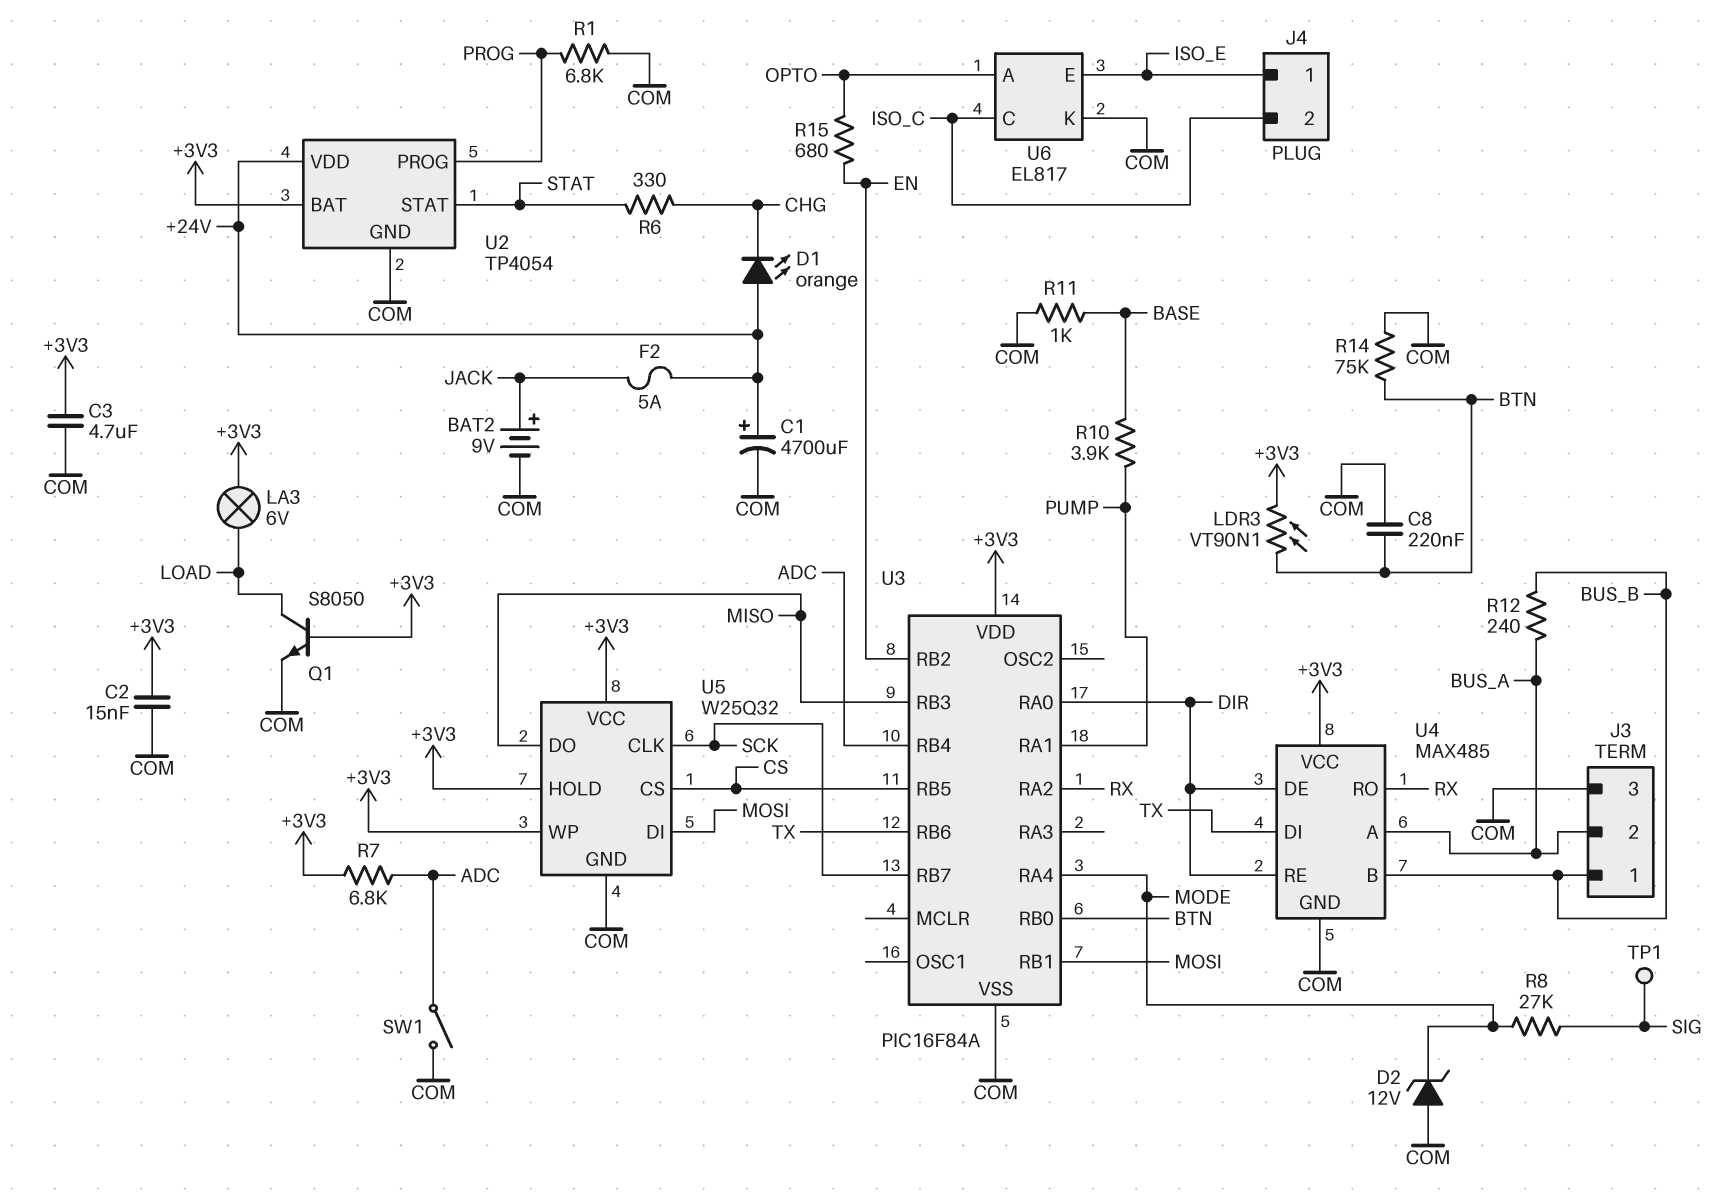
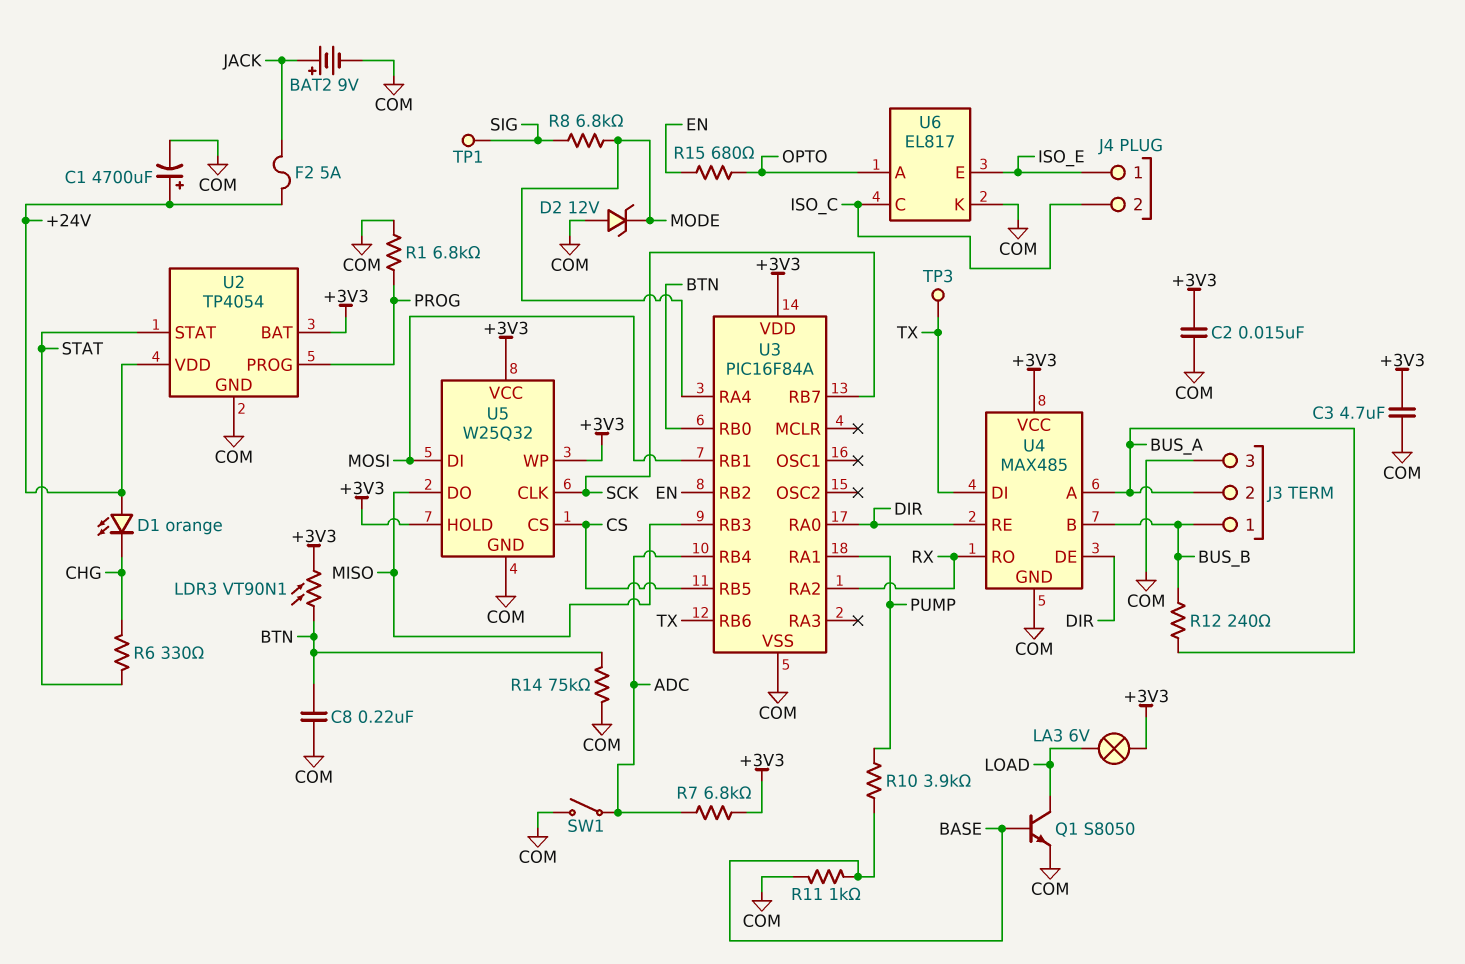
Q1: NPN S8050 (B +3V3, C LOAD, E COM) -> NPN S8050 (B BASE, C LOAD, E COM)
R8: 27k (MODE, SIG) -> 6.8k (MODE, SIG)
TP3: none -> test point (TX)

